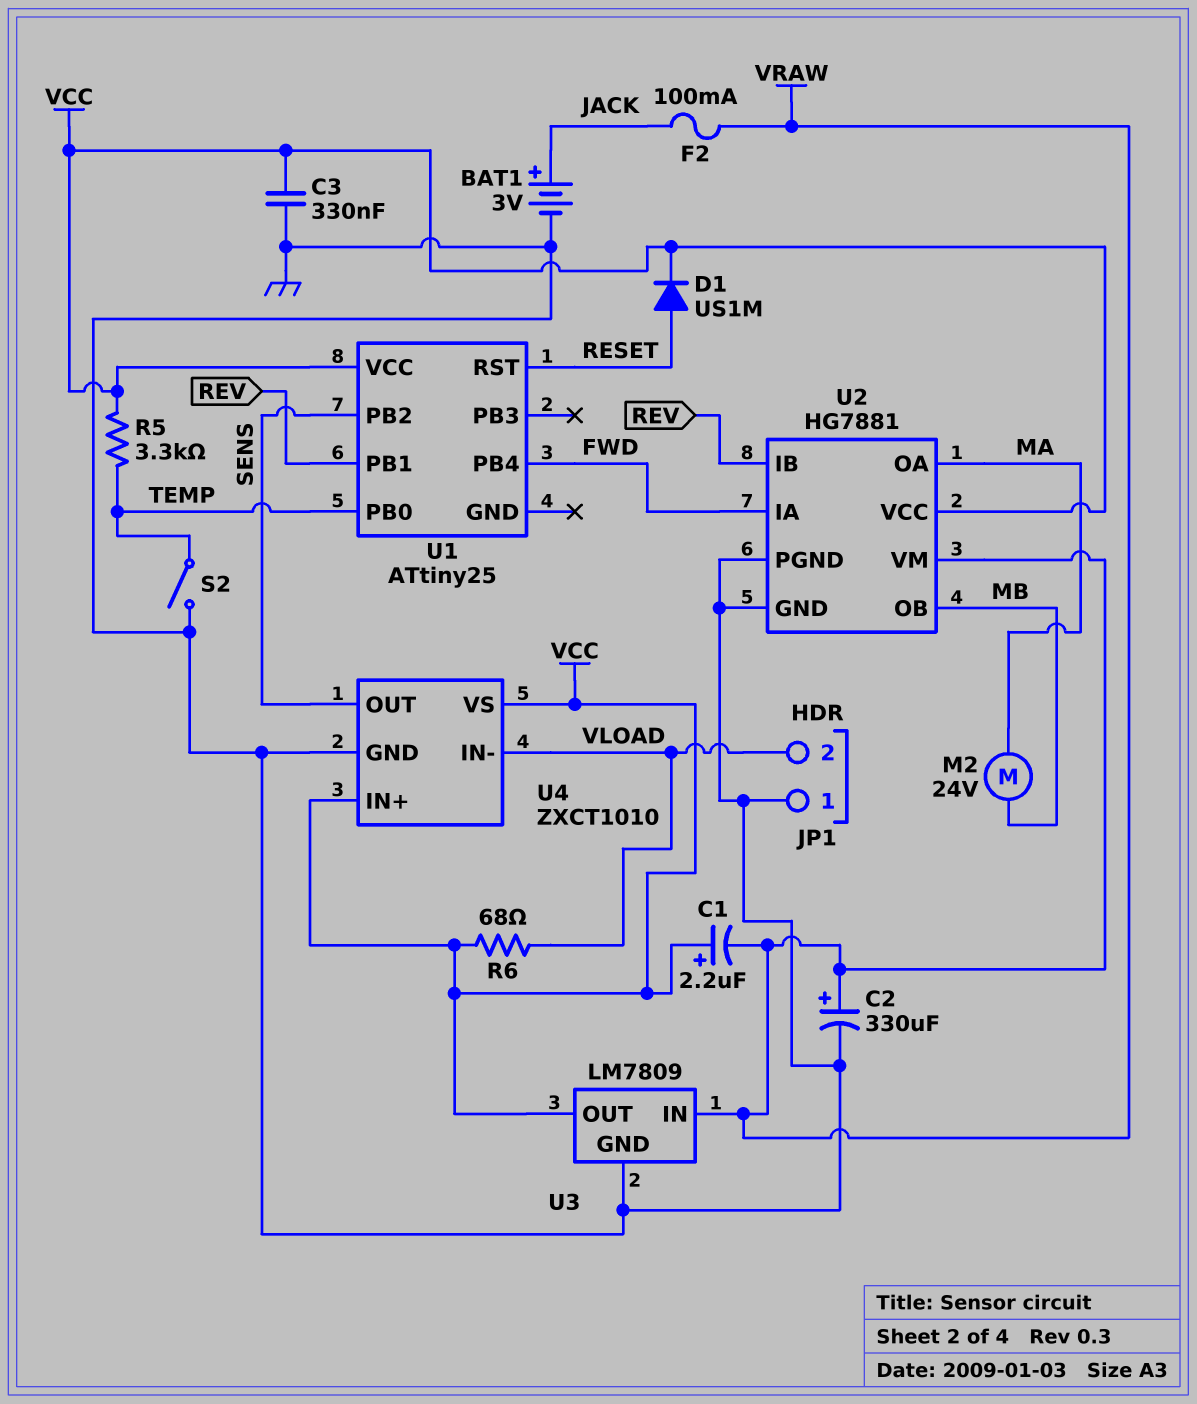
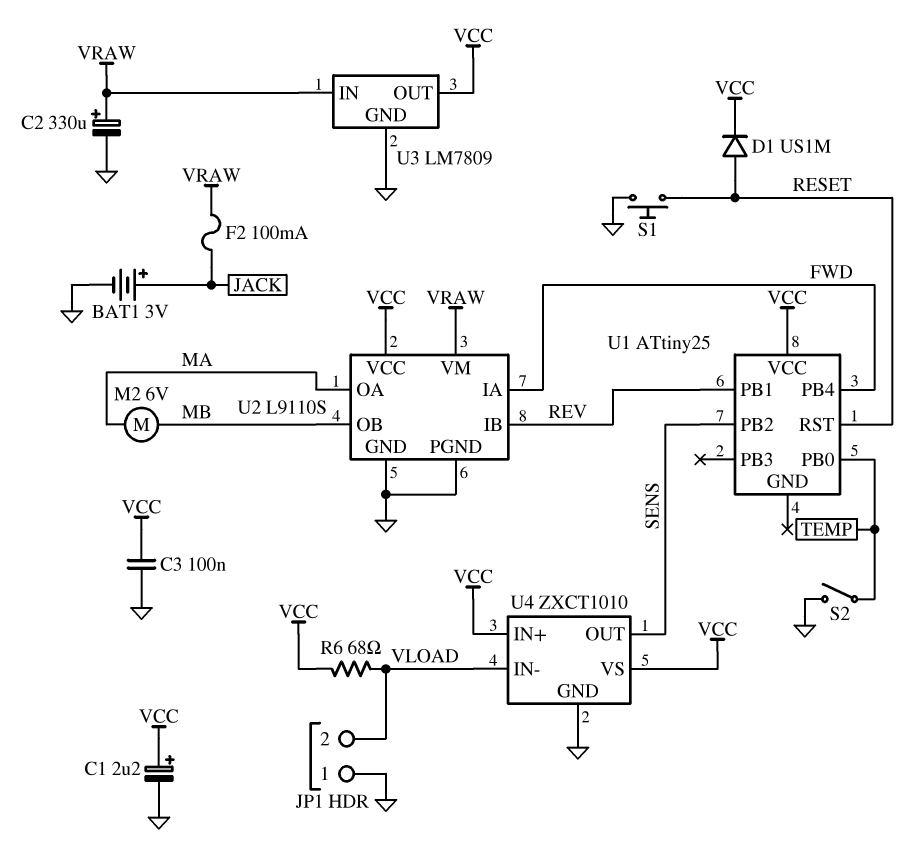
C1: 2.2uF (plus VCC, minus VRAW) -> 2.2uF (plus VCC, minus GND)
C3: 330nF (GND, VCC) -> 100nF (GND, VCC)
M2: motor 24V (MA, MB) -> motor 6V (MA, MB)
R5: 3.3k (TEMP, VCC) -> none
S1: none -> button (GND, RESET)
U2: HG7881 -> L9110S

